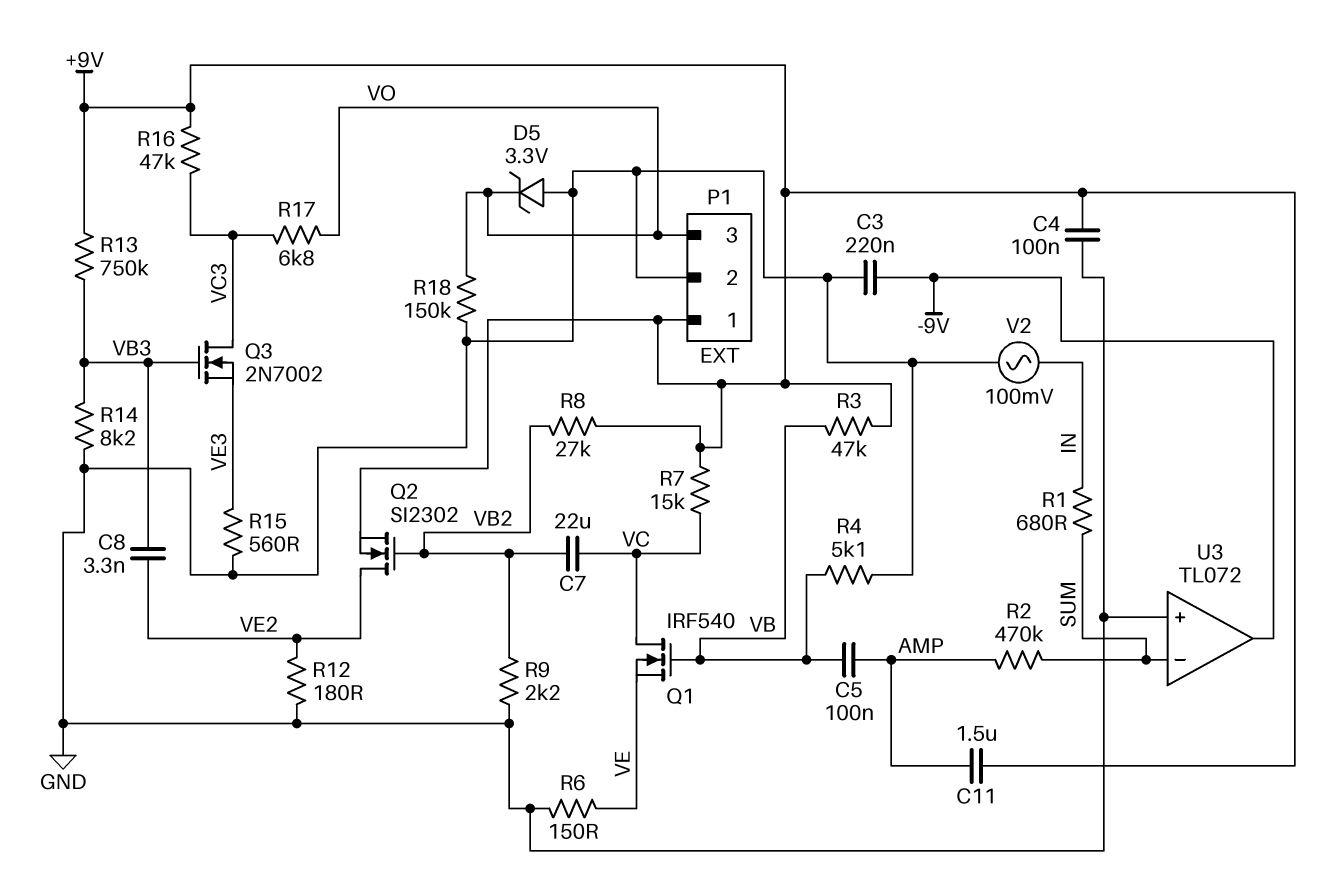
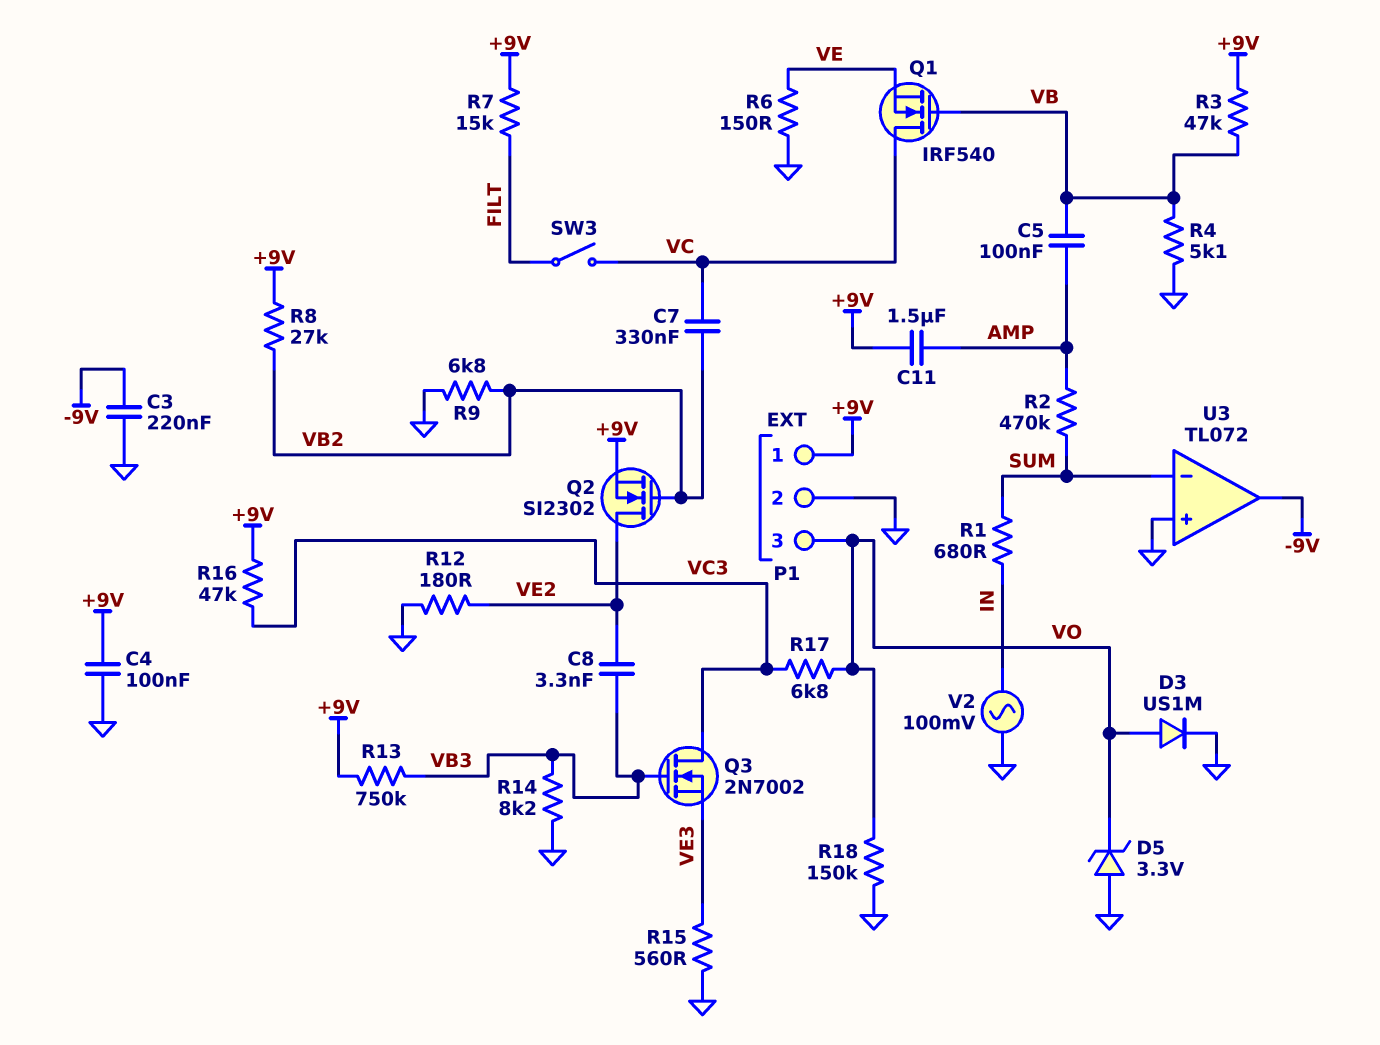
C7: 22uF (VB2, VC) -> 330nF (VB2, VC)
D3: none -> diode US1M (A VO, K GND)
R7: 15k (+9V, VC) -> 15k (+9V, FILT)
R9: 2.2k (GND, VB2) -> 6.8k (GND, VB2)
SW3: none -> switch (FILT, VC)

